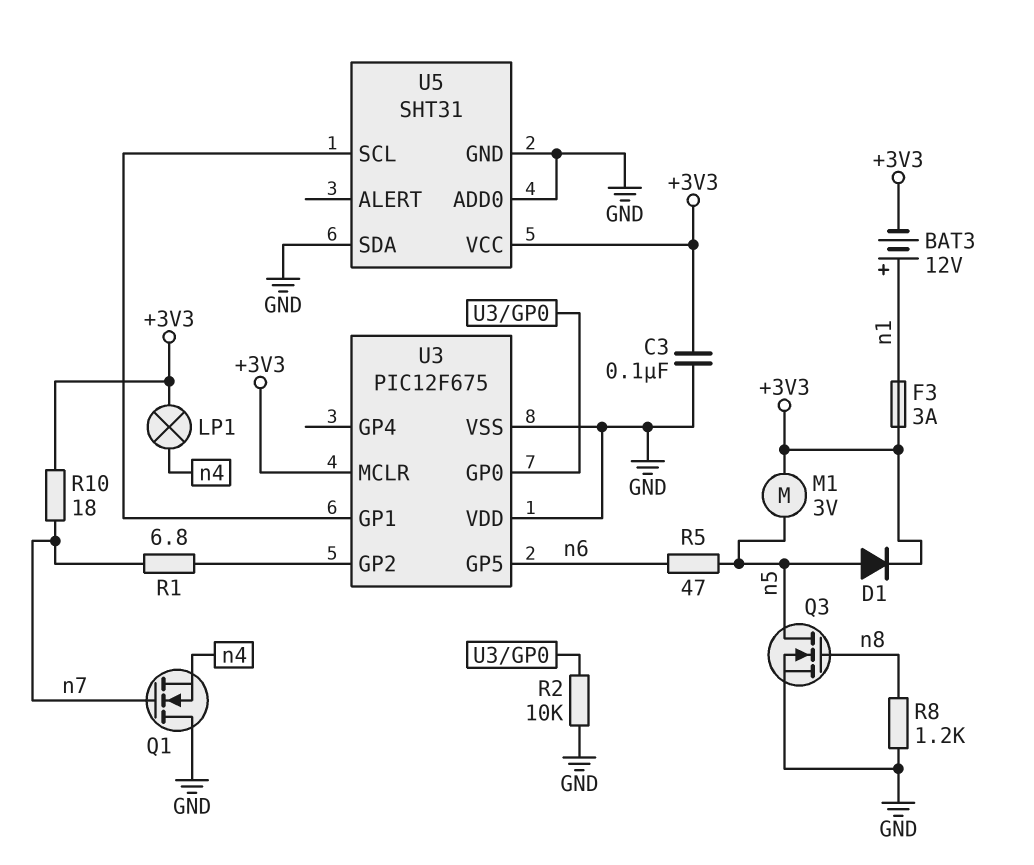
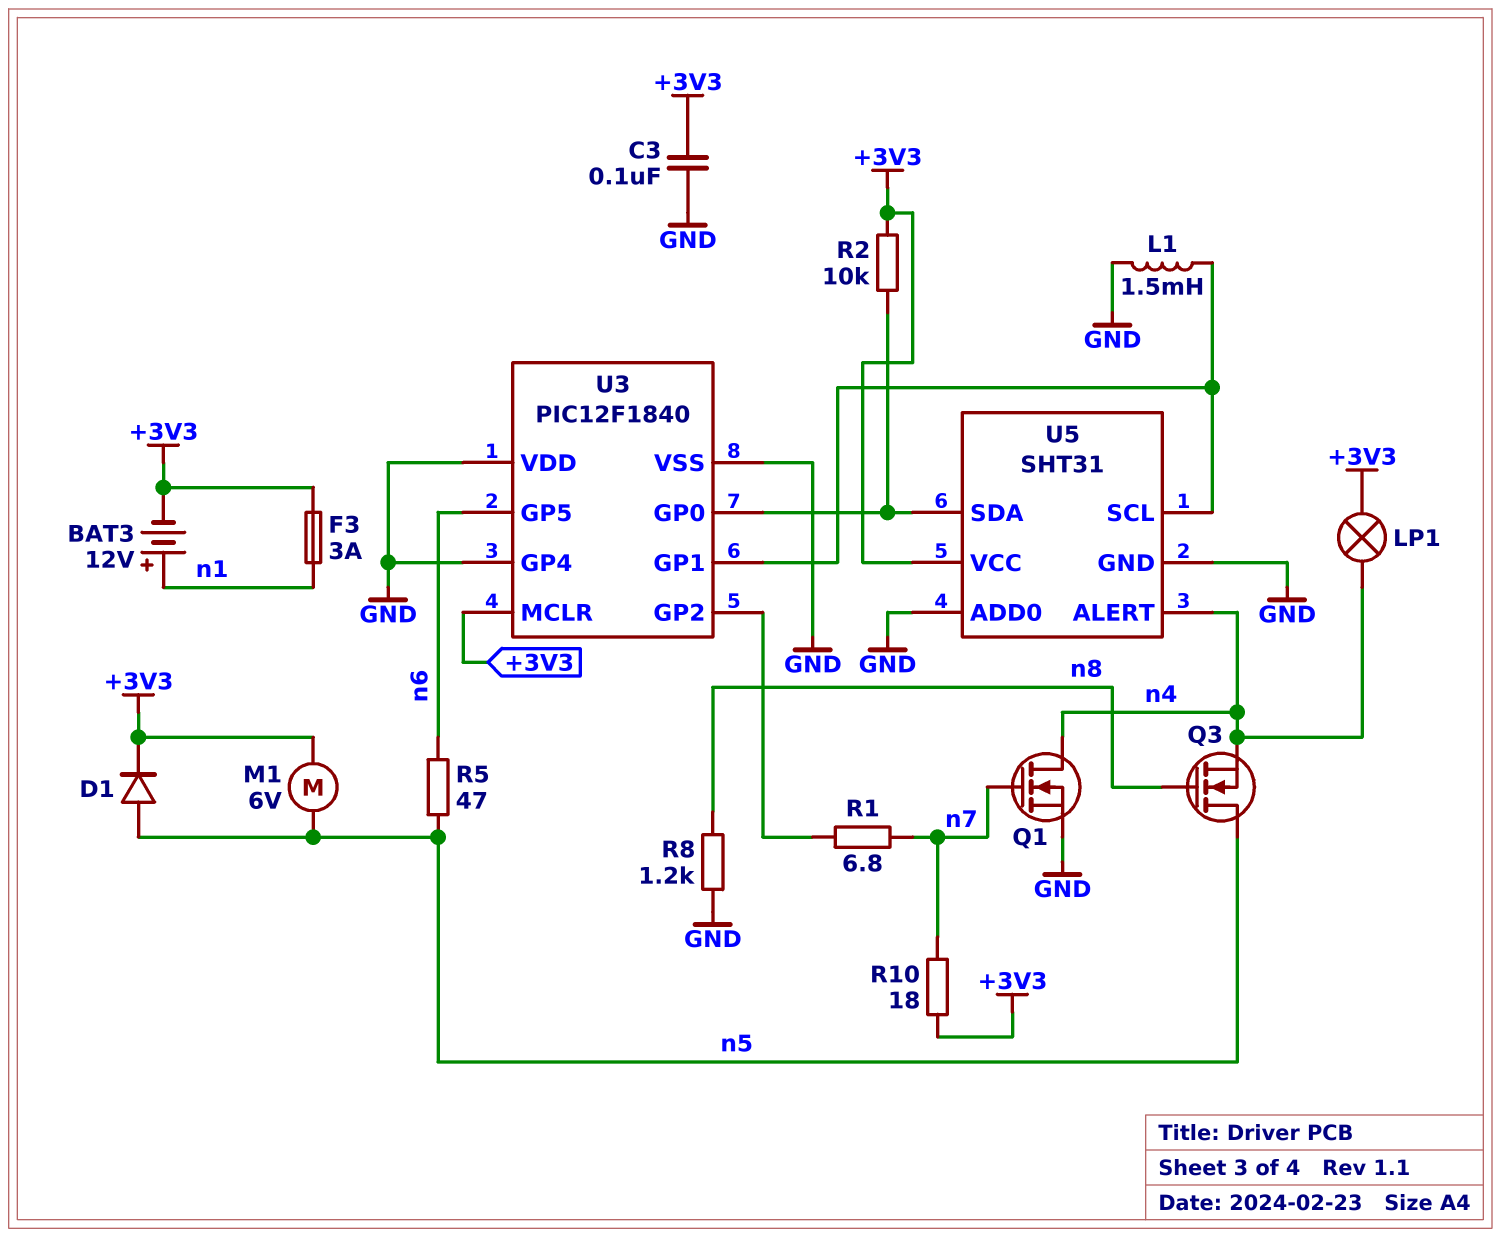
L1: none -> 1.5mH (GND, U3/GP1)
M1: motor 3V (+3V3, n5) -> motor 6V (+3V3, n5)
Q1: NMOS (G n7, D GND, S n4) -> NMOS (G n7, D n4, S GND)
Q3: NMOS (G n8, D n5, S GND) -> NMOS (G n8, D n5, S n4)
R2: 10k (GND, U3/GP0) -> 10k (+3V3, U3/GP0)
U3: PIC12F675 -> PIC12F1840
U3 pin GP4: none -> GND
U5 pin ALERT: none -> n4
U5 pin SDA: GND -> U3/GP0

